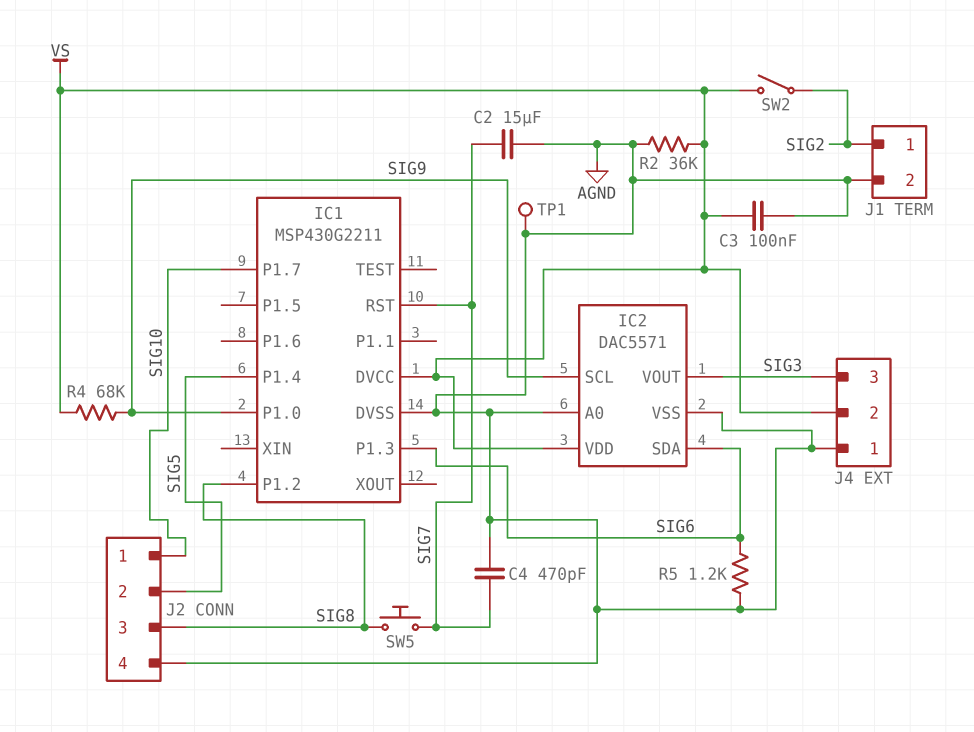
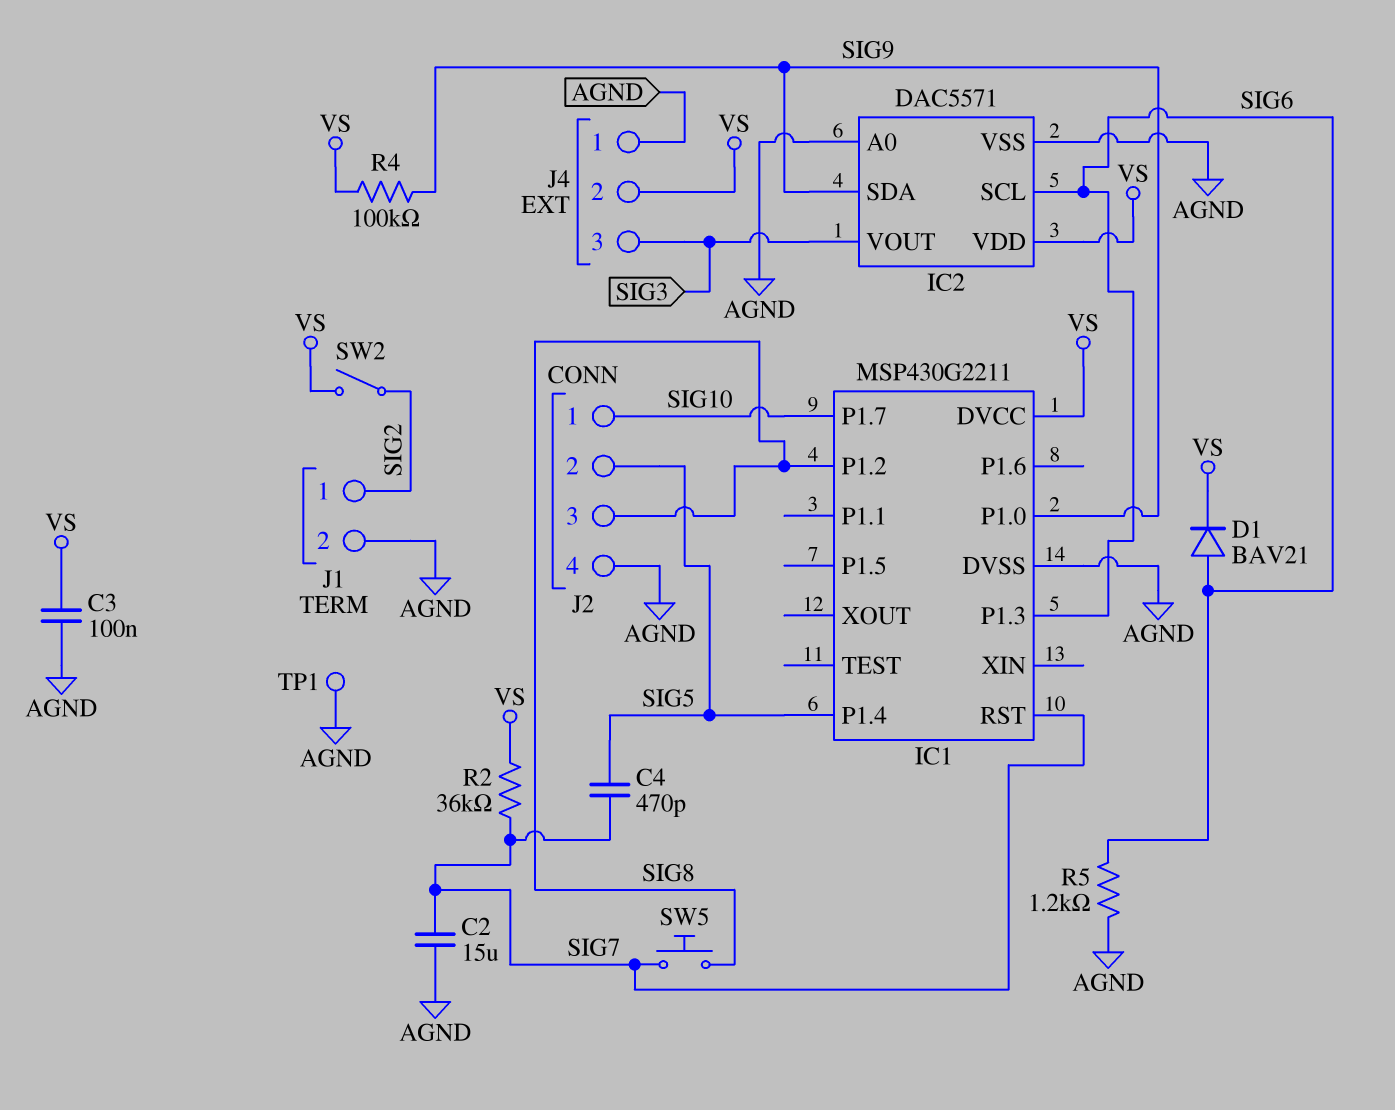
C4: 470pF (AGND, SIG7) -> 470pF (SIG5, SIG7)
D1: none -> diode BAV21 (A SIG6, K VS)
IC2 pin SCL: SIG9 -> SIG6
IC2 pin SDA: SIG6 -> SIG9
R2: 36k (AGND, VS) -> 36k (SIG7, VS)
R4: 68k (SIG9, VS) -> 100k (SIG9, VS)

